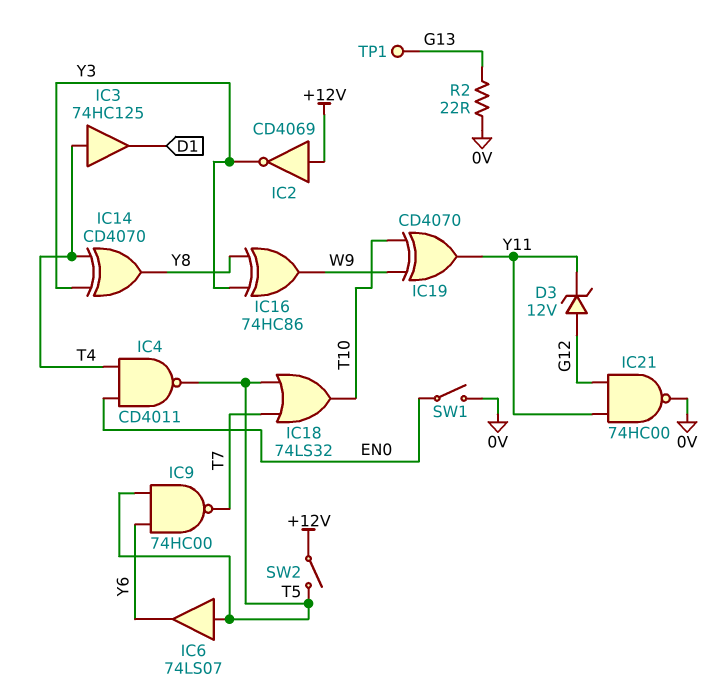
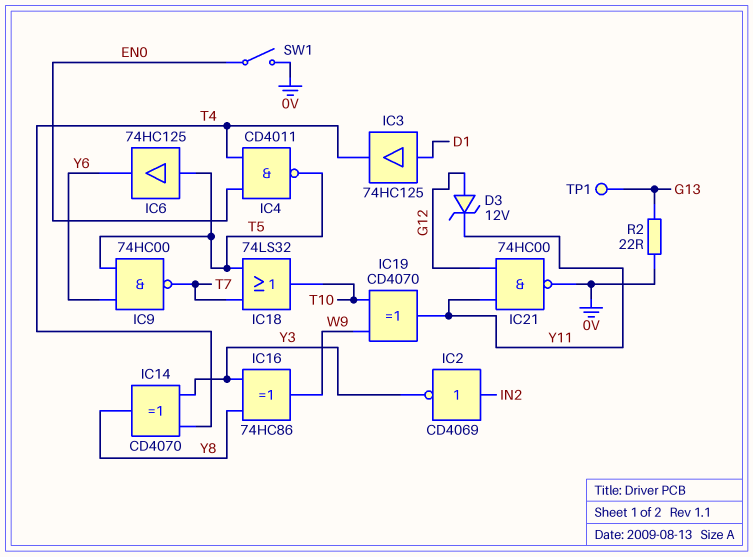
IC2: NOT CD4069 (in +12V, out Y3) -> NOT CD4069 (in IN2, out Y3)
IC3: buffer 74HC125 (in T4, out D1) -> buffer 74HC125 (in D1, out T4)
IC6: buffer 74LS07 (in T5, out Y6) -> buffer 74HC125 (in T5, out Y6)
SW2: switch (+12V, T5) -> none

